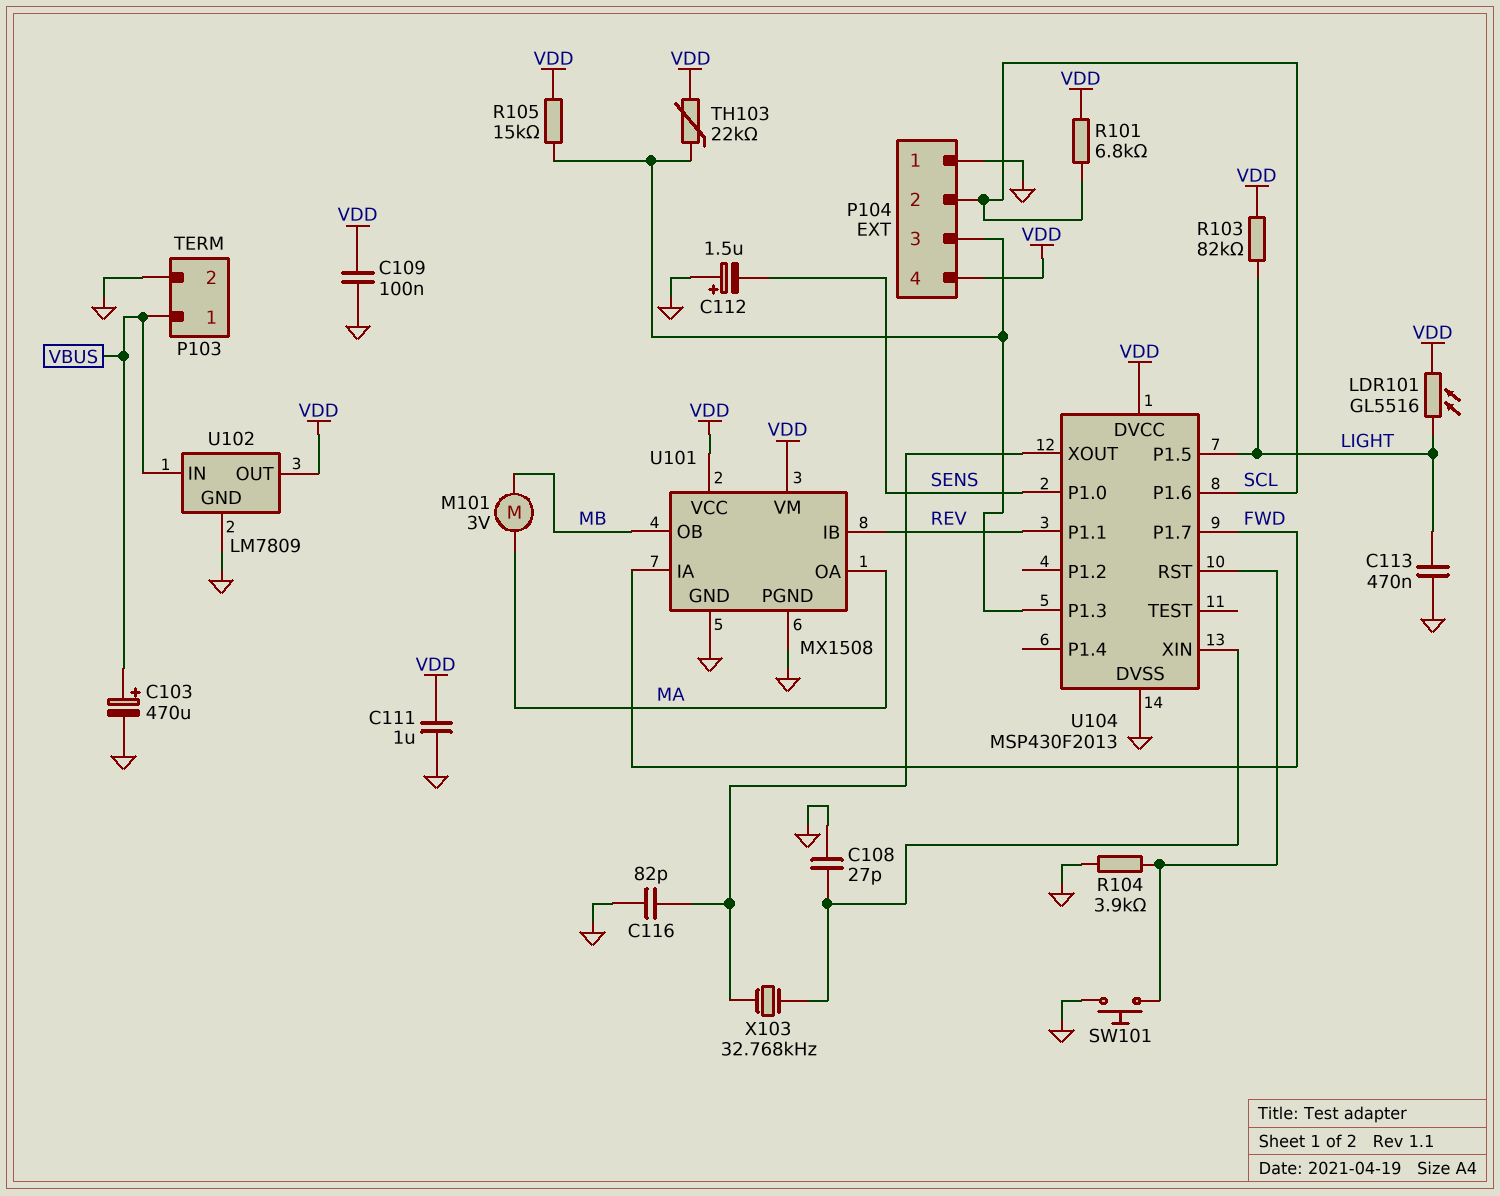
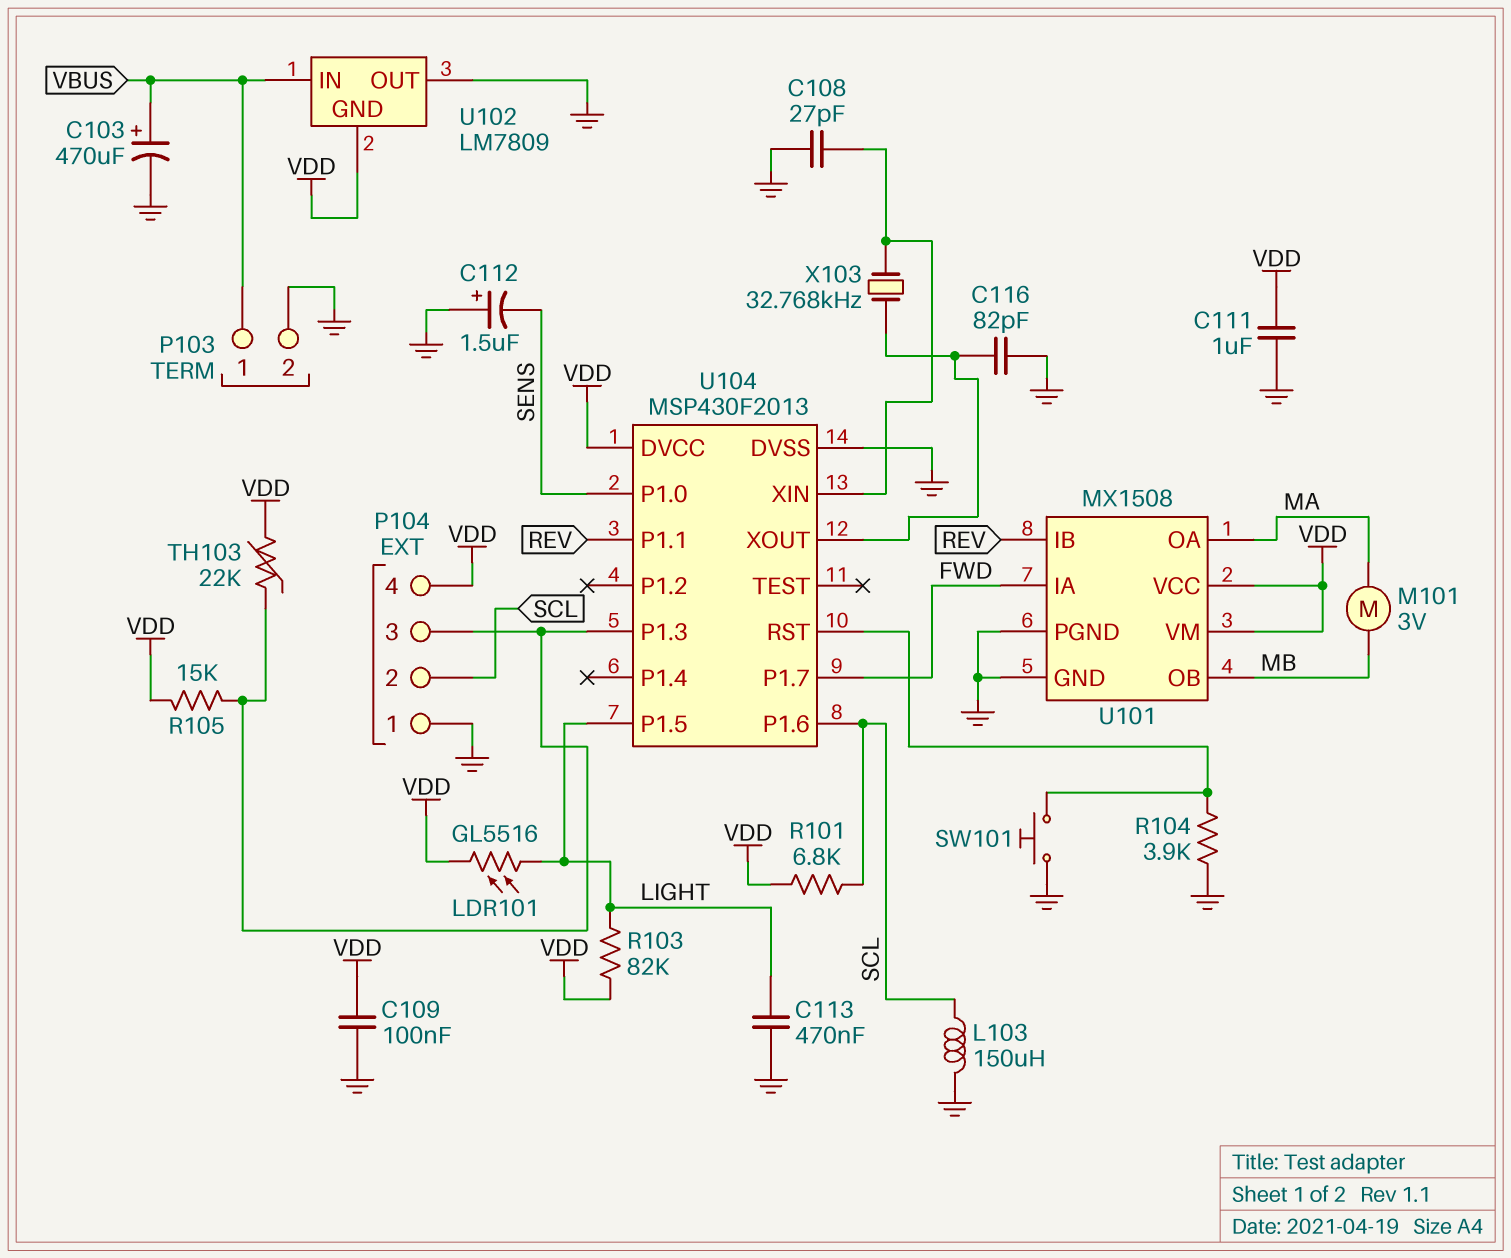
L103: none -> 150uH (GND, SCL)
U102 pin GND: GND -> VDD
U102 pin OUT: VDD -> GND

